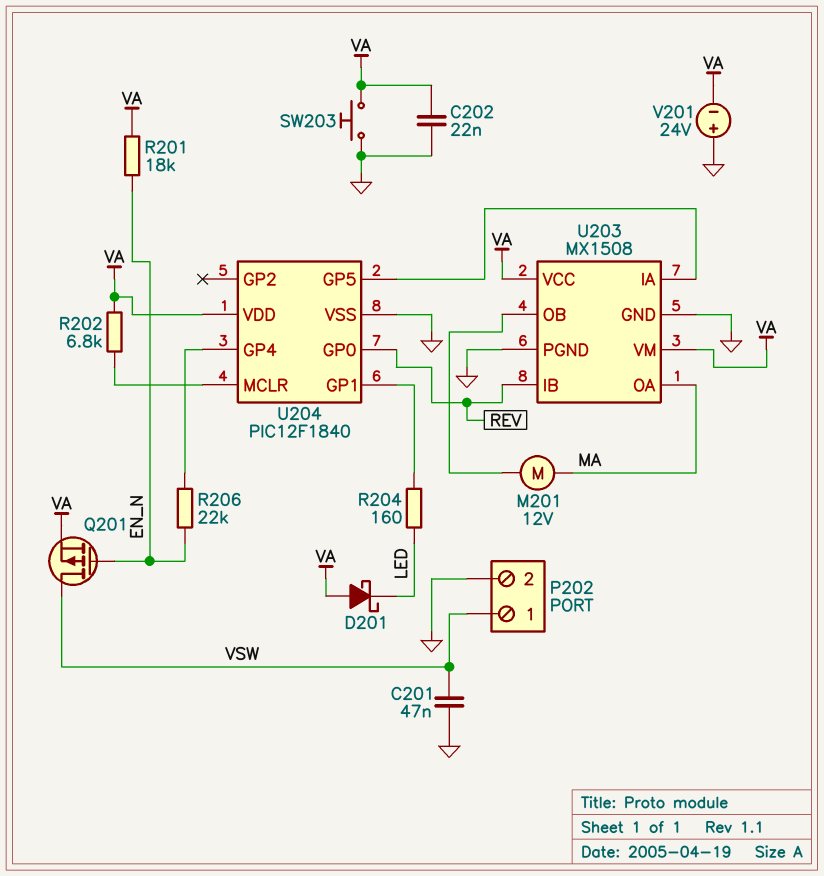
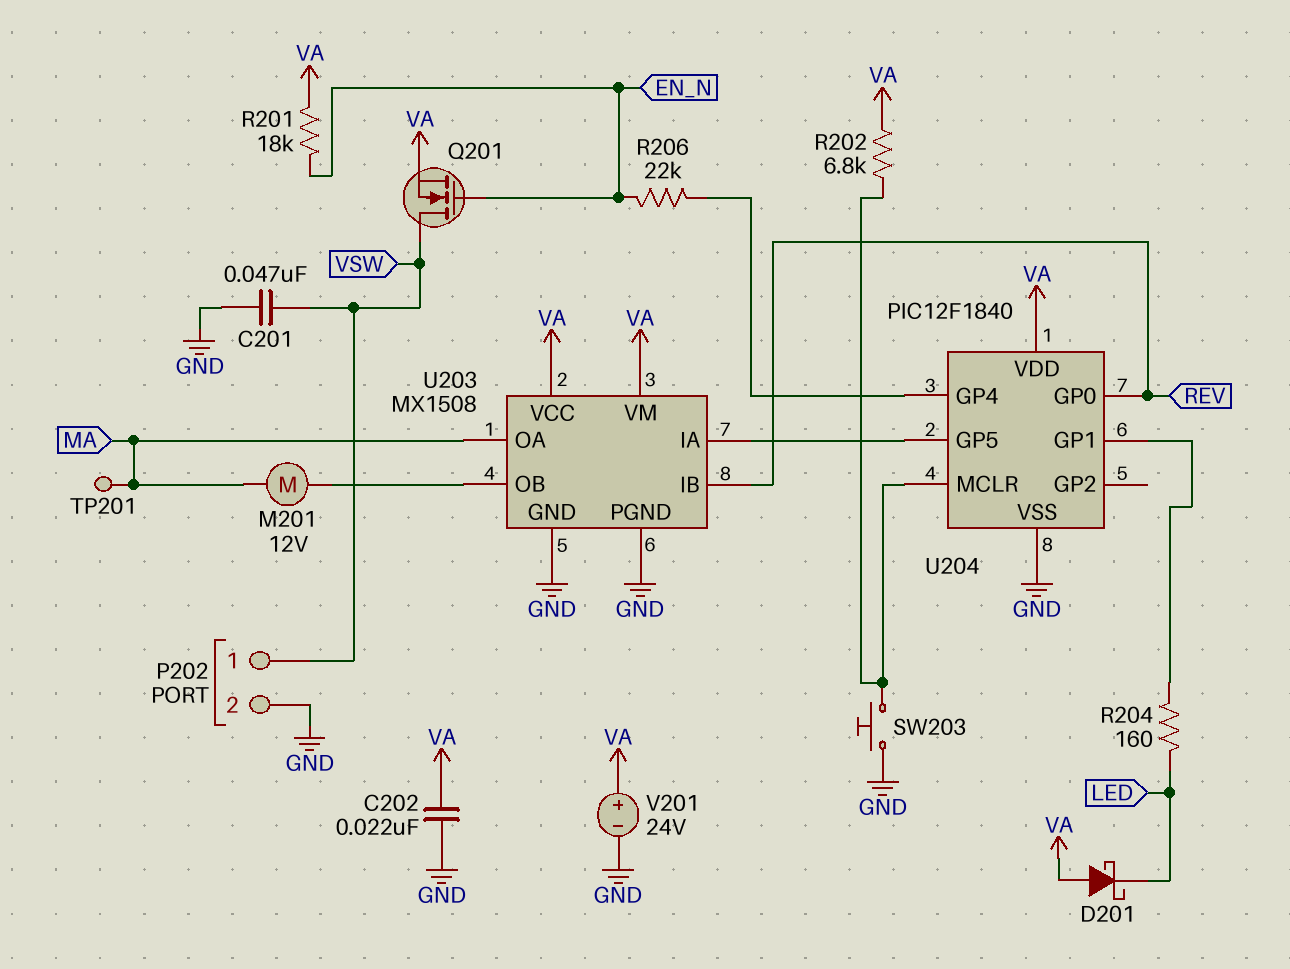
Q201: PMOS (G EN_N, D VSW, S VA) -> NMOS (G EN_N, D VSW, S VA)
SW203: button (GND, VA) -> button (GND, U204/MCLR)
TP201: none -> test point (MA)
V201: 24V (plus GND, minus VA) -> 24V (plus VA, minus GND)

